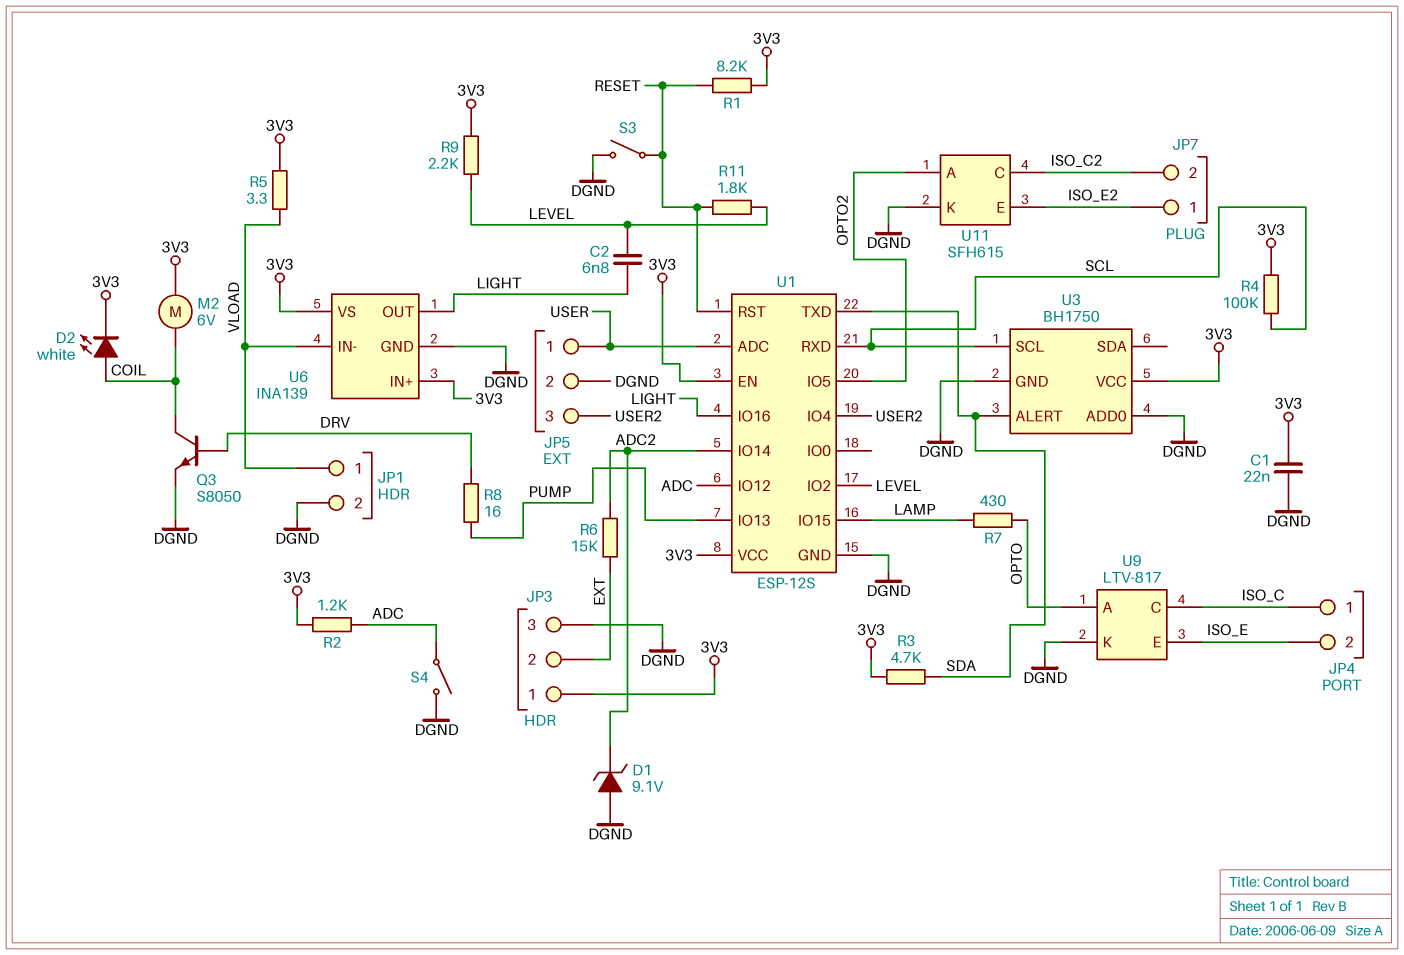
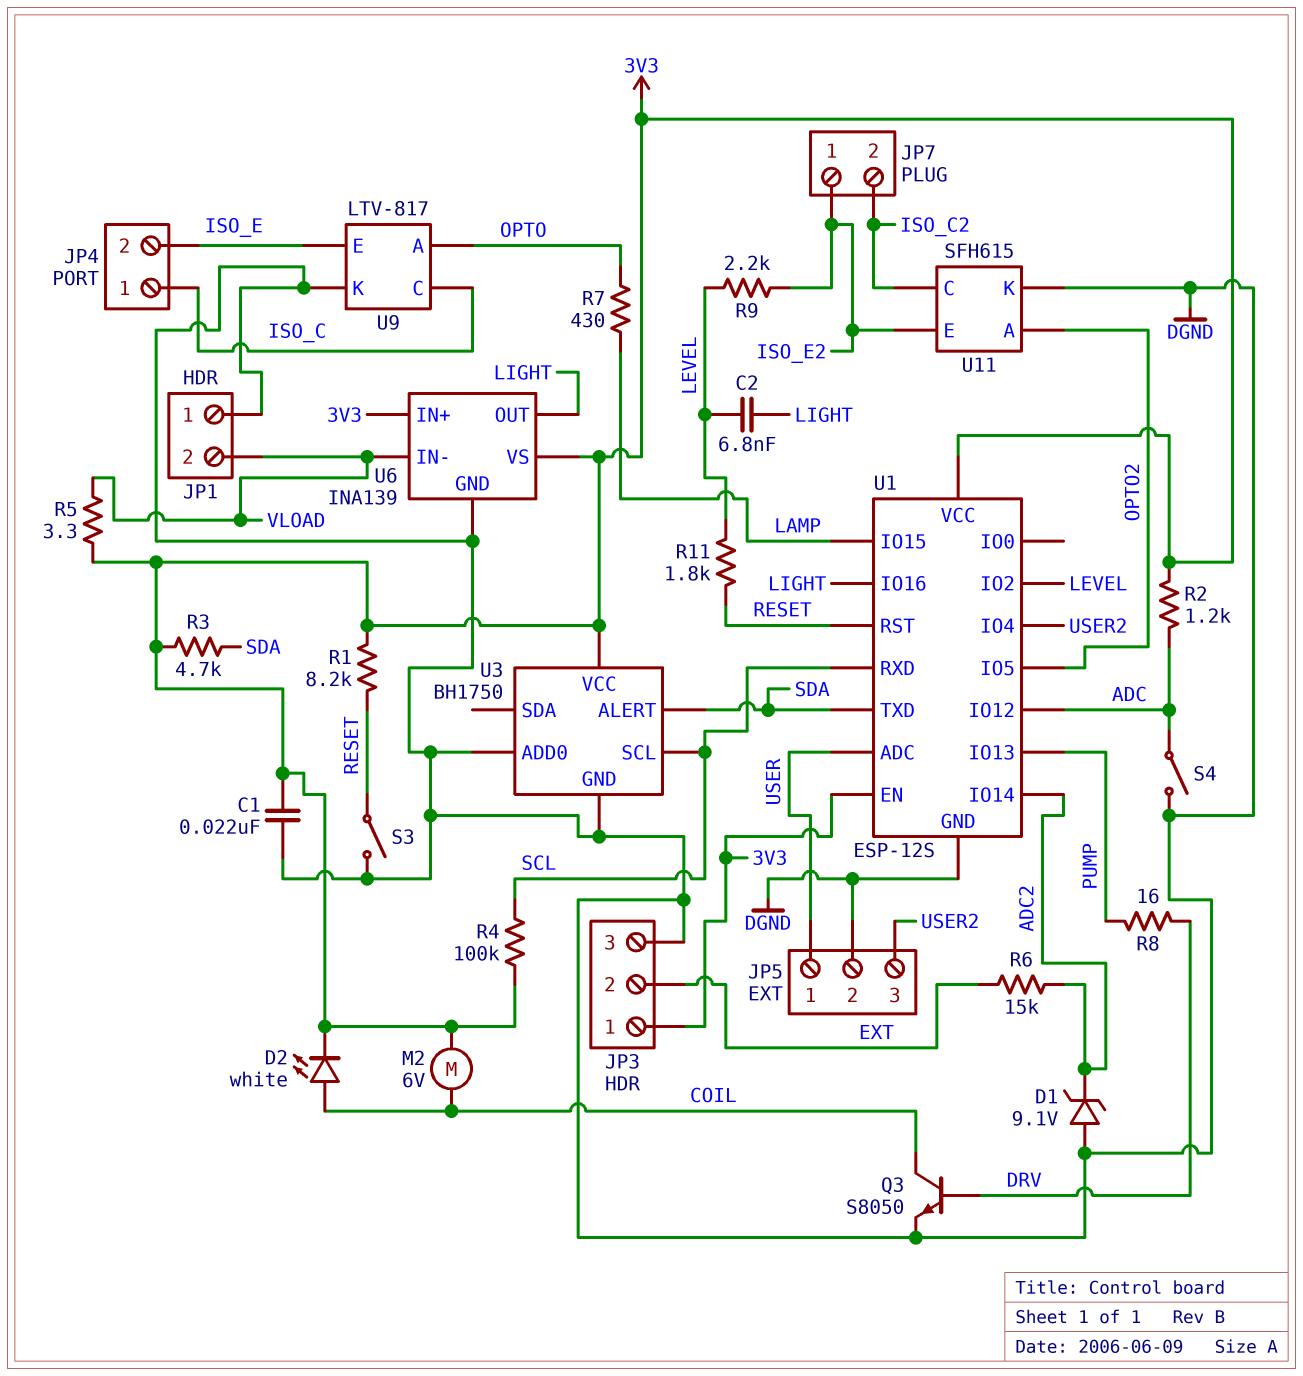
JP1 pin 1: VLOAD -> DGND
JP1 pin 2: DGND -> VLOAD
R9: 2.2k (3V3, LEVEL) -> 2.2k (ISO_E2, LEVEL)

